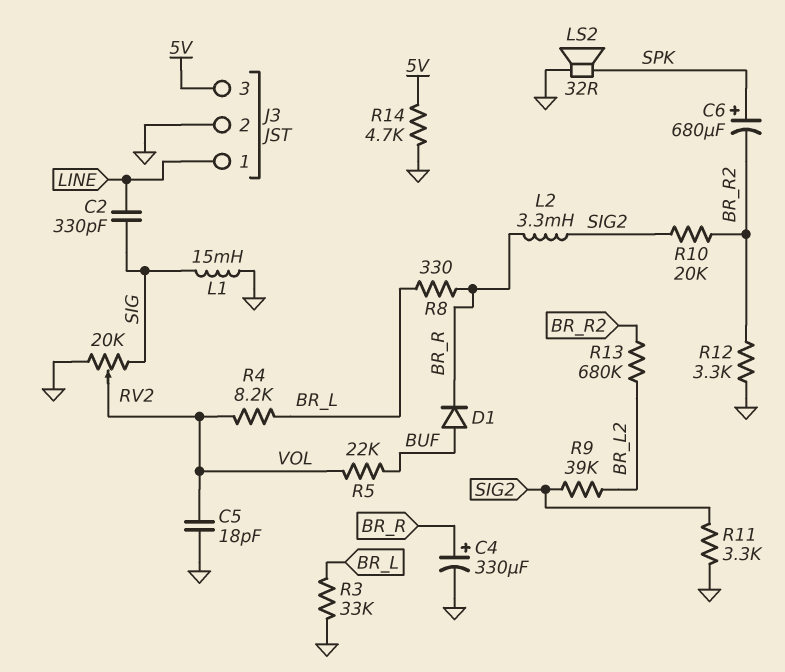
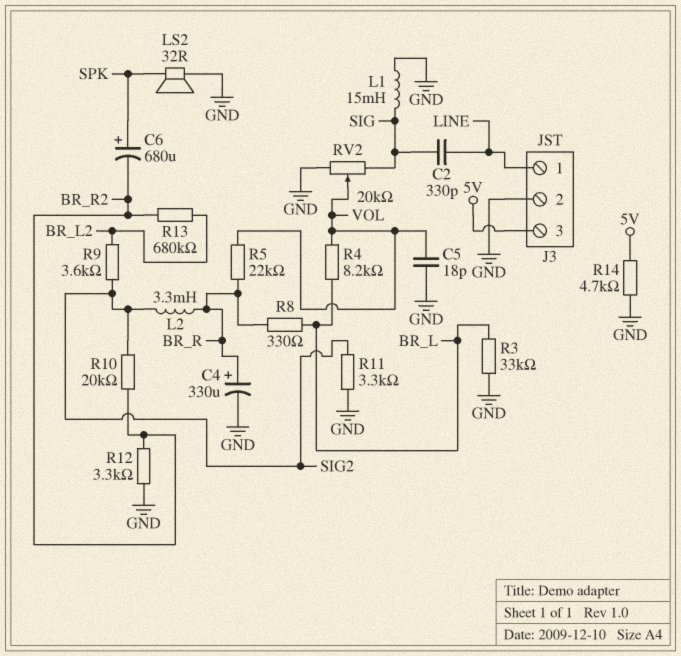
D1: diode (A BUF, K BR_R) -> none
R5: 22k (BUF, VOL) -> 22k (BR_R, VOL)
R9: 39k (BR_L2, SIG2) -> 3.6k (BR_L2, SIG2)

